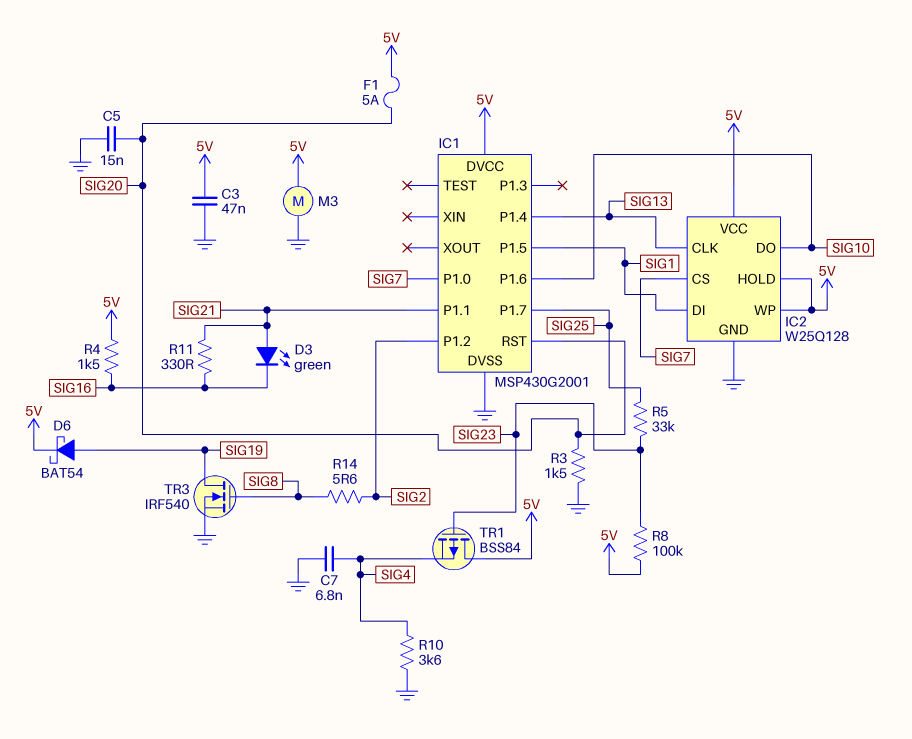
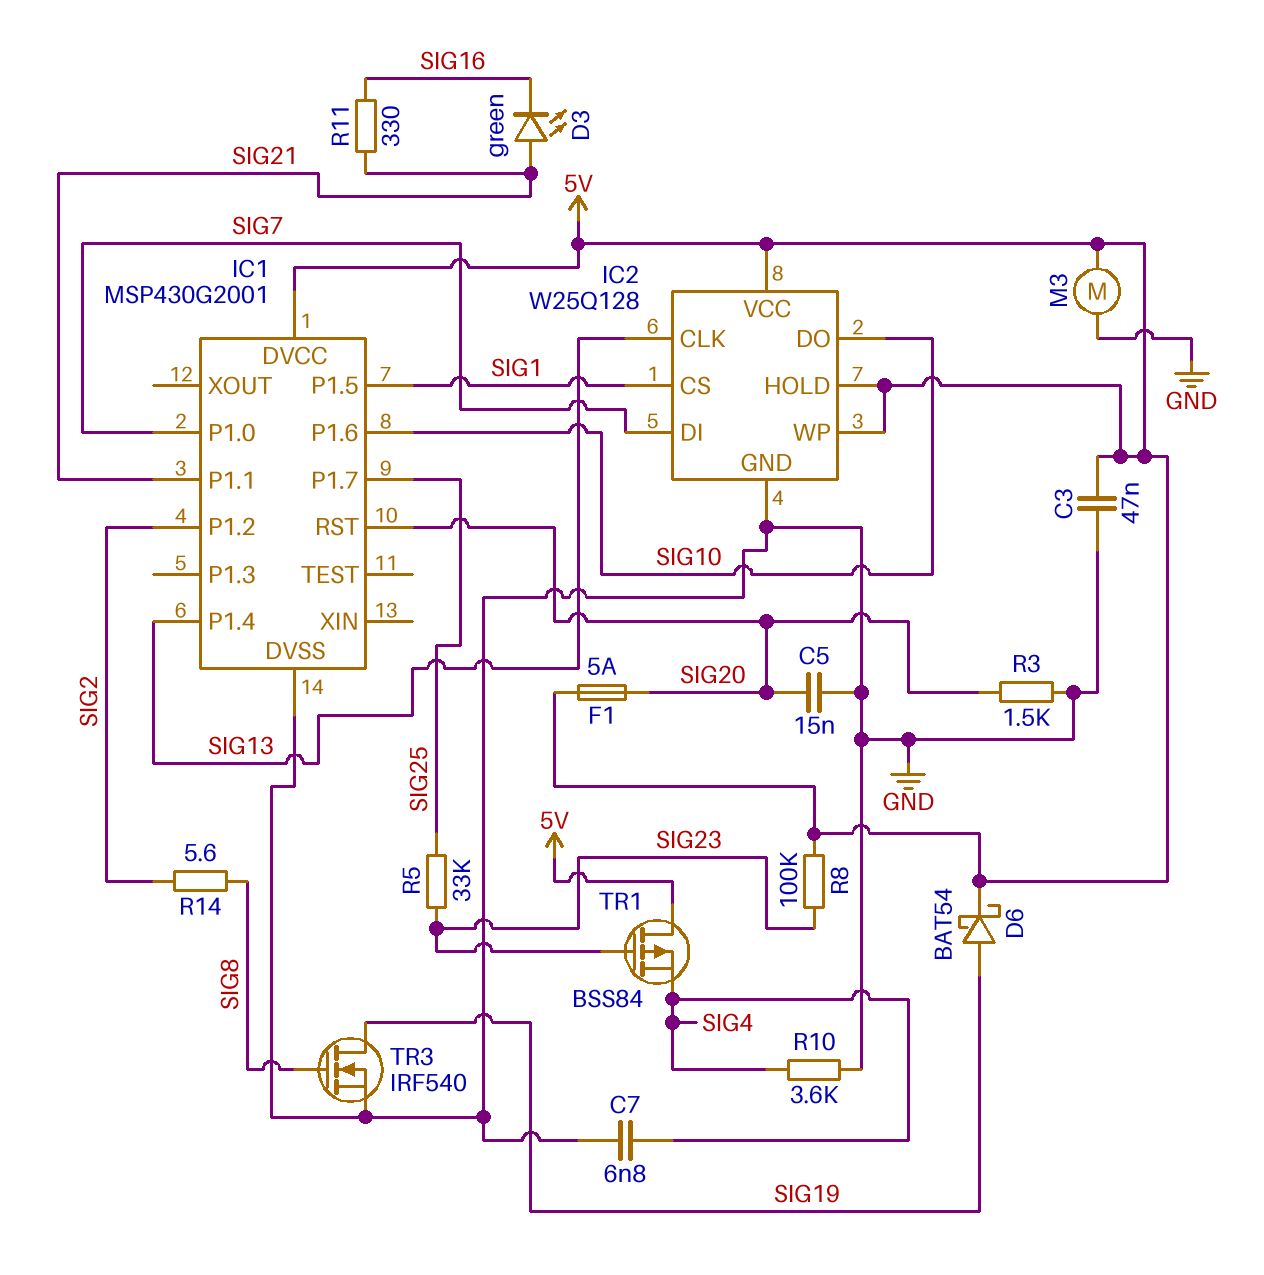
IC2 pin CS: SIG7 -> SIG1
IC2 pin DI: SIG1 -> SIG7
R4: 1.5k (5V, SIG16) -> none

